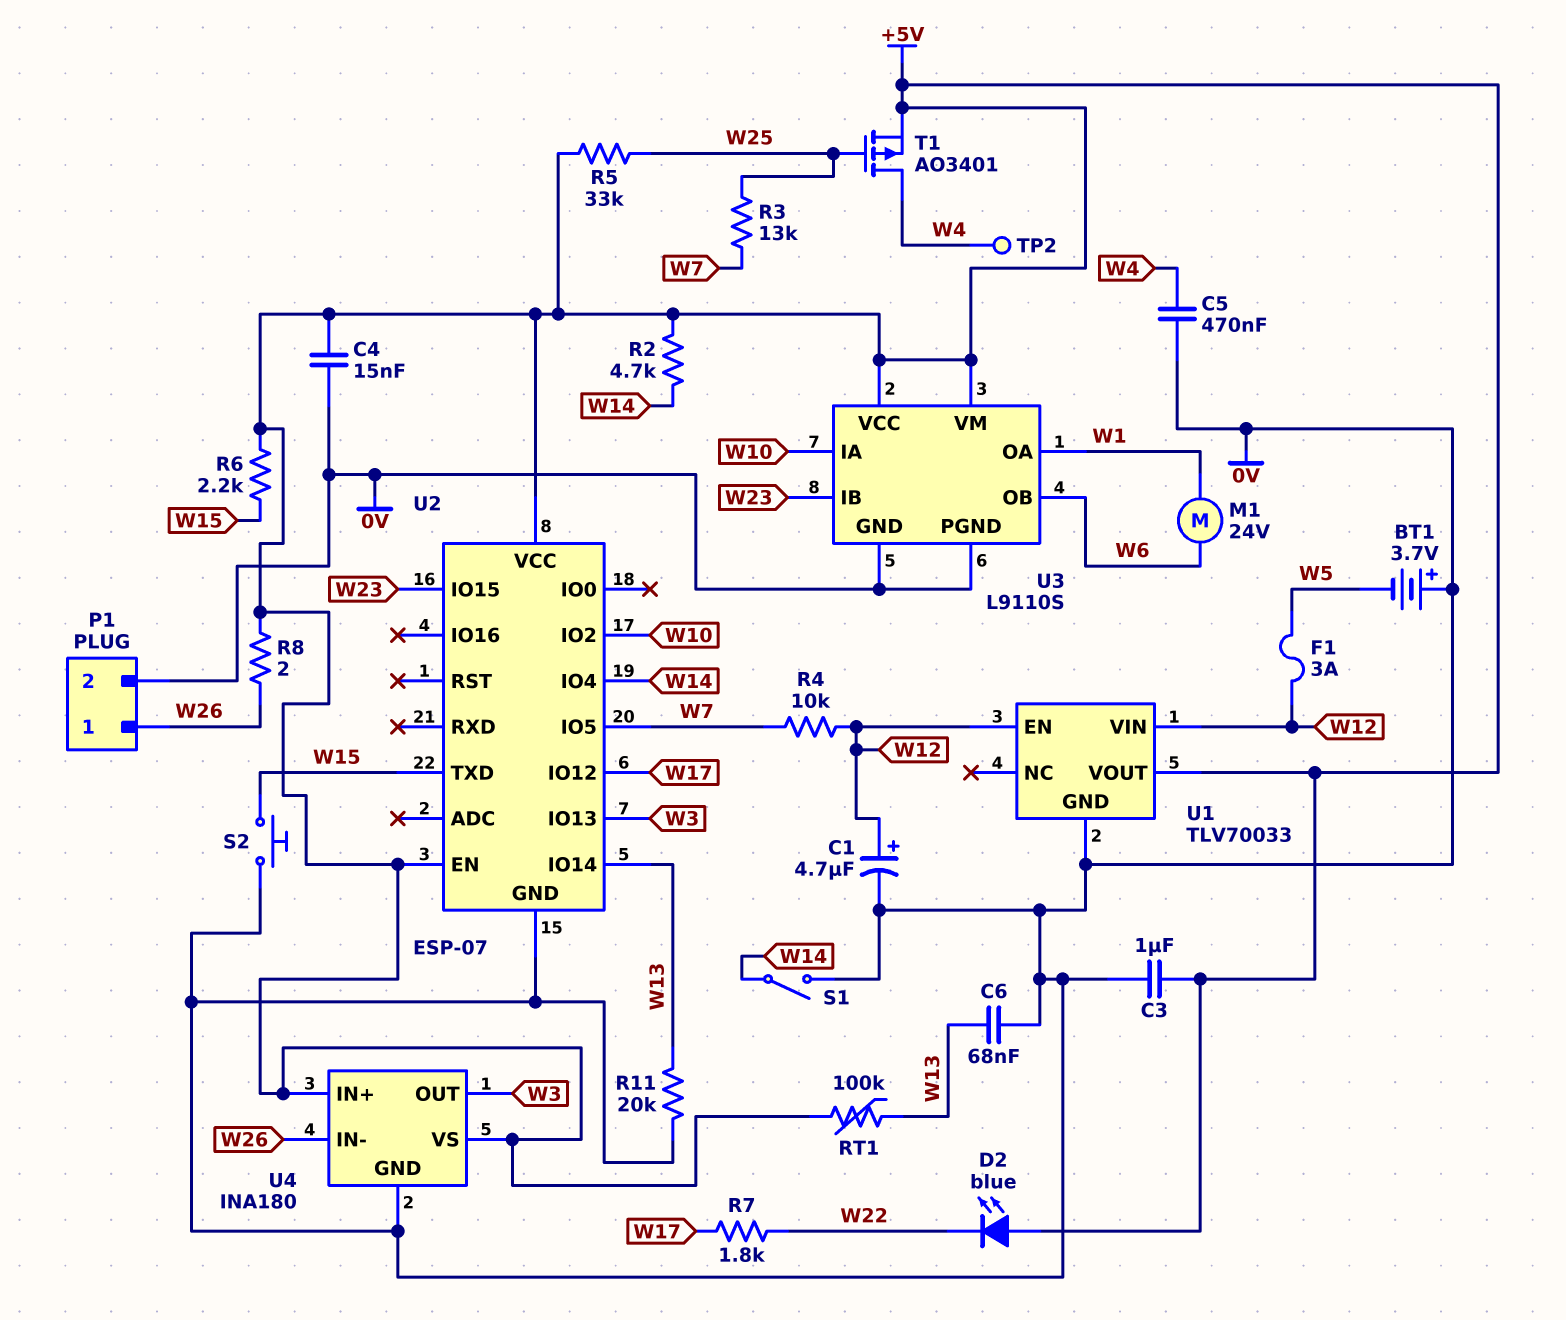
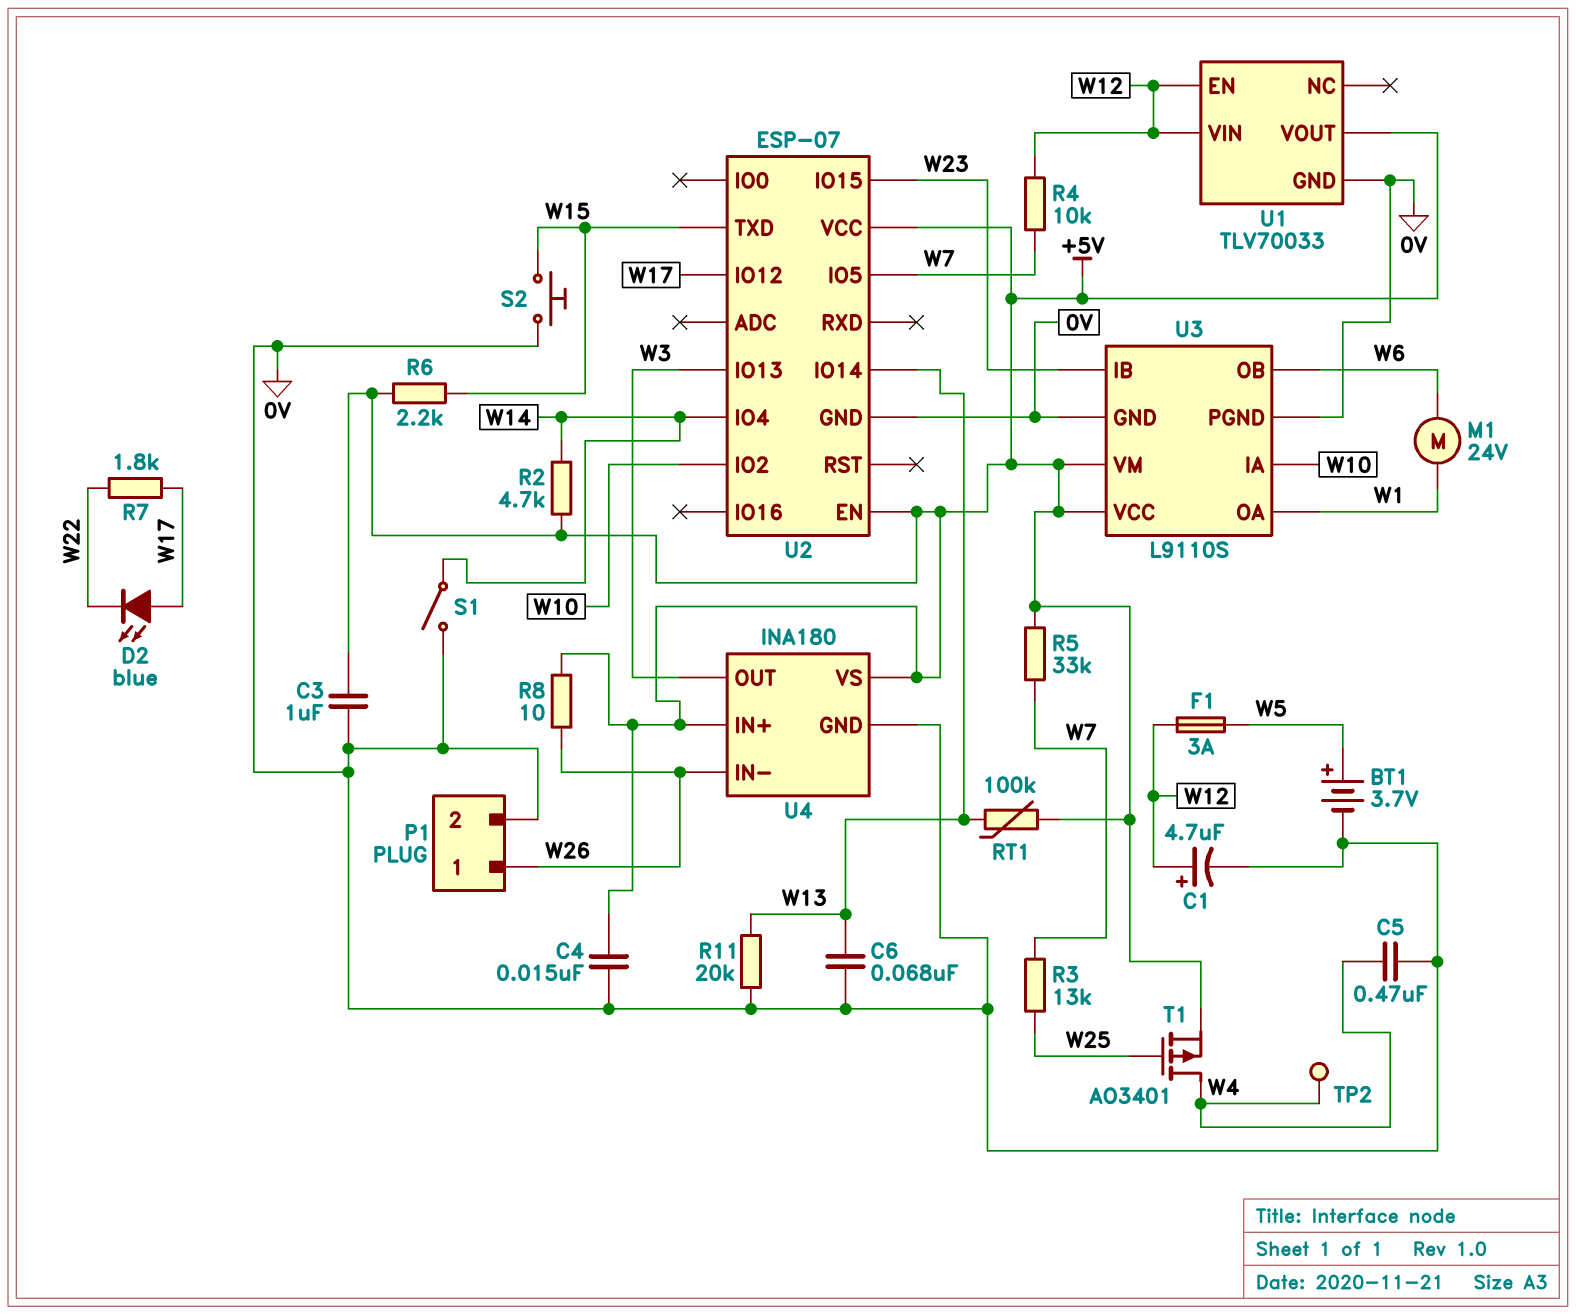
BT1: 3.7V (plus 0V, minus W5) -> 3.7V (plus W5, minus 0V)
D2: LED blue (A +5V, K W22) -> LED blue (A W17, K W22)
R5: 33k (+5V, W25) -> 33k (+5V, W7)
R8: 2 (+5V, W26) -> 10 (+5V, W26)

